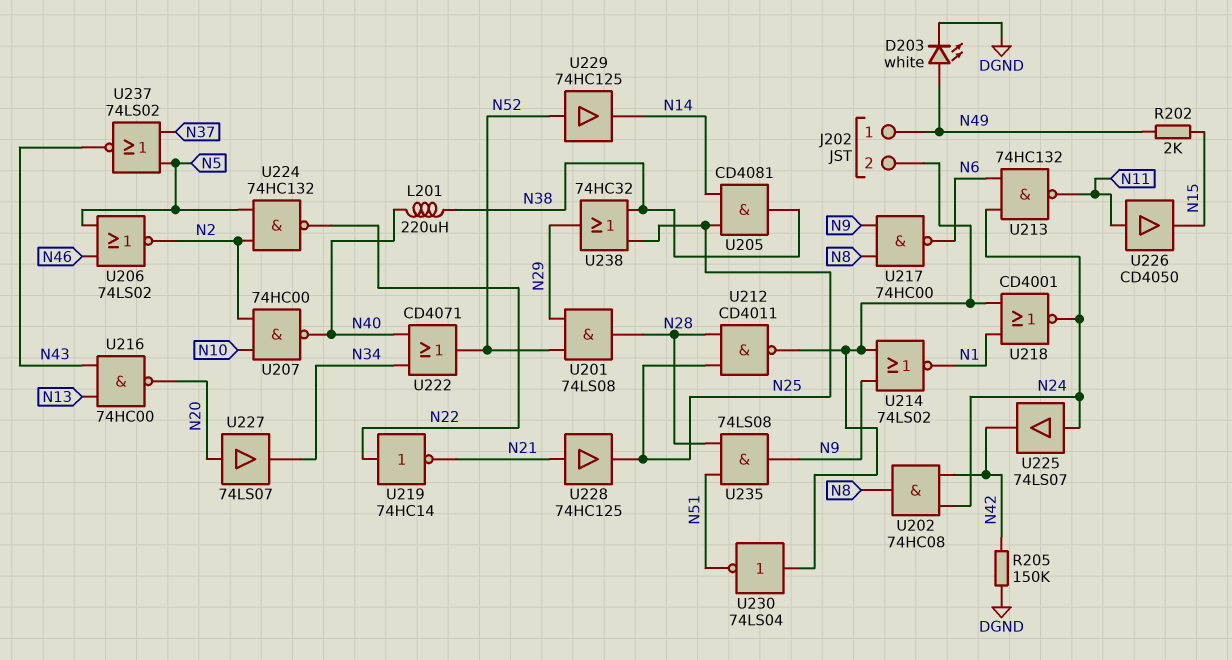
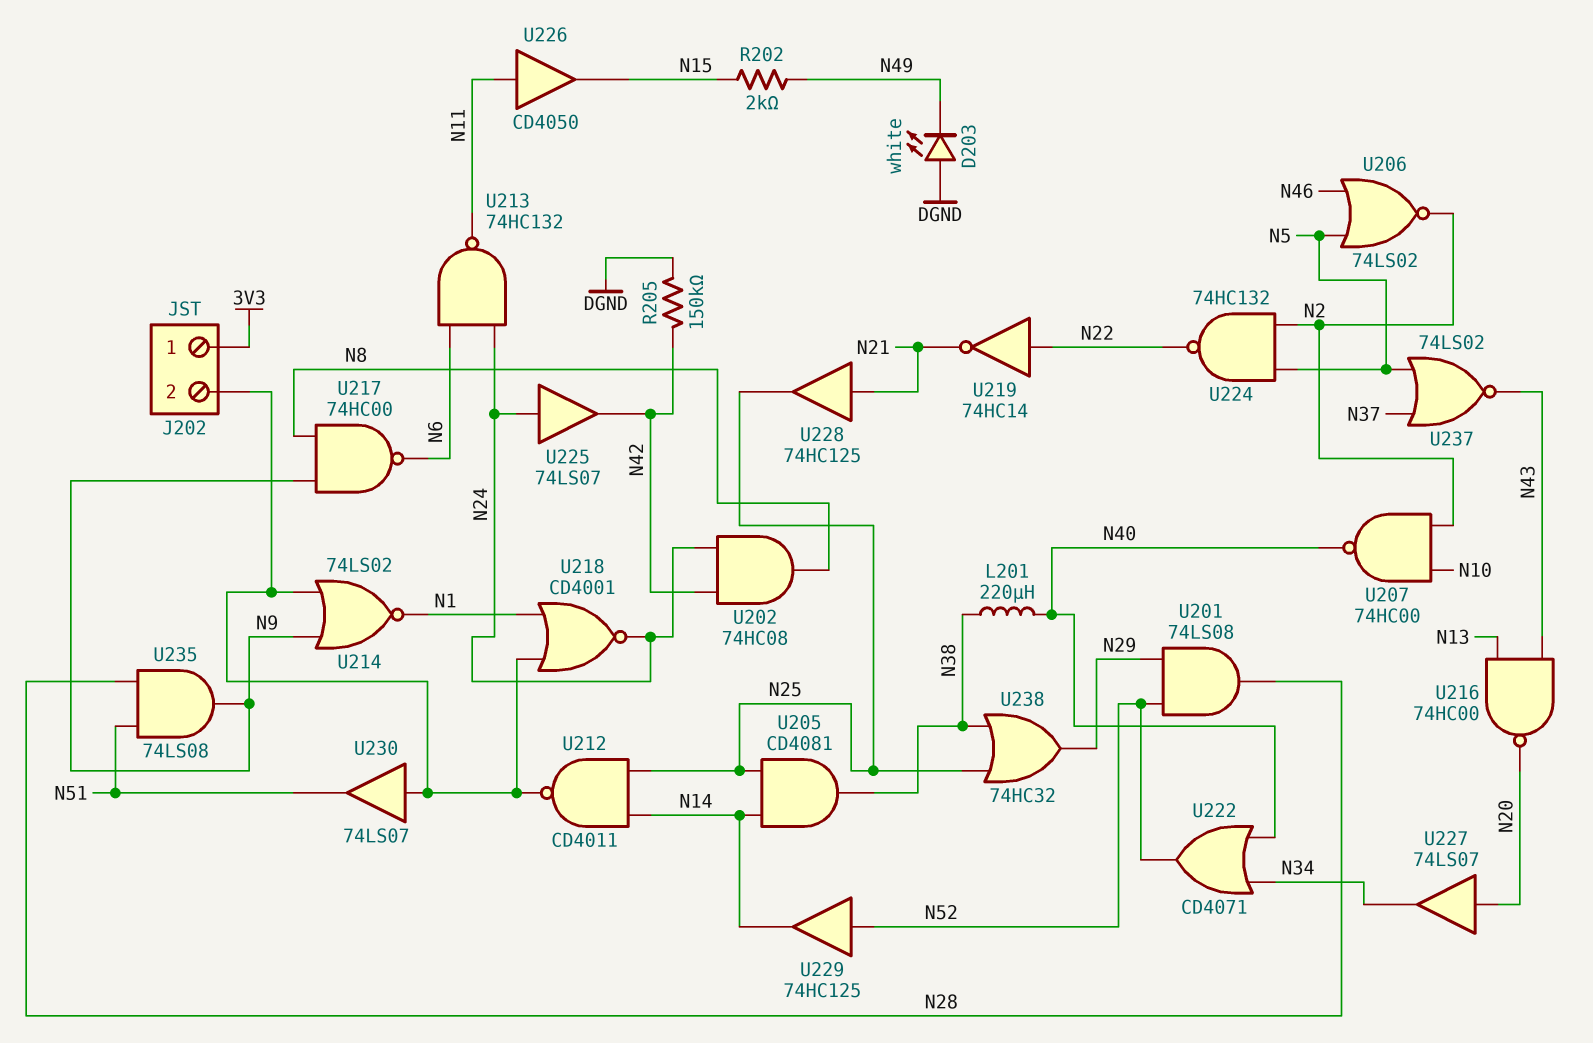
D203: LED white (A N49, K DGND) -> LED white (A DGND, K N49)
J202 pin 1: N49 -> 3V3
U212: NAND CD4011 (in N25, in N28, out J202/2) -> NAND CD4011 (in N14, in N25, out J202/2)
U230: NOT 74LS04 (in J202/2, out N51) -> buffer 74LS07 (in J202/2, out N51)

